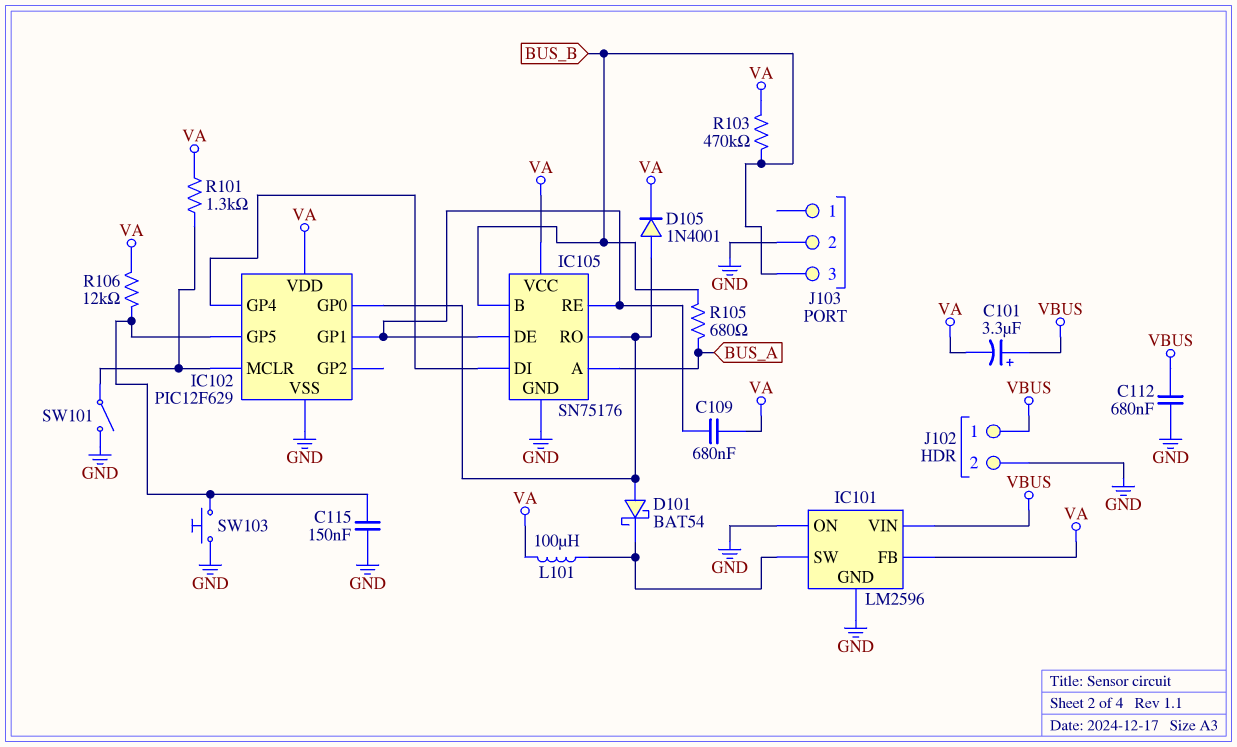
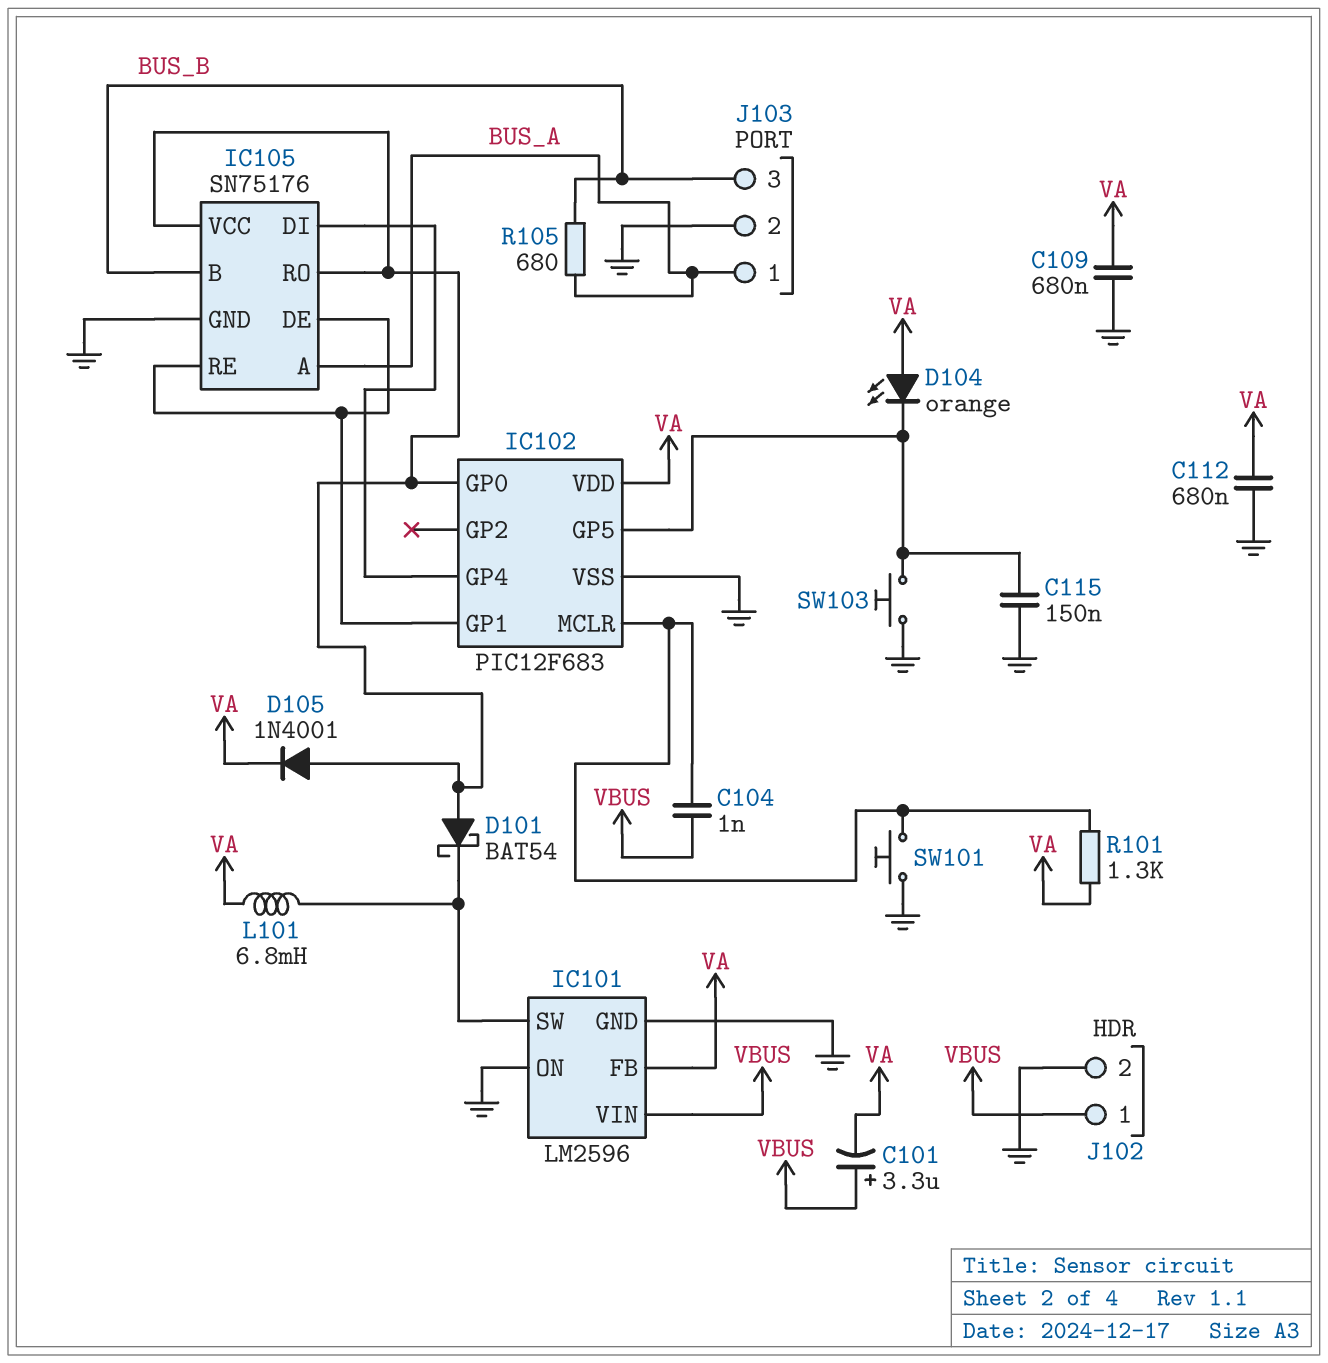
C104: none -> 1nF (IC102/MCLR, VBUS)
C109: 680nF (IC102/GP1, VA) -> 680nF (GND, VA)
C112: 680nF (GND, VBUS) -> 680nF (GND, VA)
D104: none -> LED orange (A VA, K IC102/GP5)
IC102: PIC12F629 -> PIC12F683
IC105 pin VCC: VA -> IC102/GP0
J103 pin 1: none -> BUS_A
L101: 100uH (IC101/SW, VA) -> 6.8mH (IC101/SW, VA)
R103: 470k (BUS_B, VA) -> none
R106: 12k (IC102/GP5, VA) -> none
SW101: switch (GND, IC102/MCLR) -> button (GND, IC102/MCLR)

